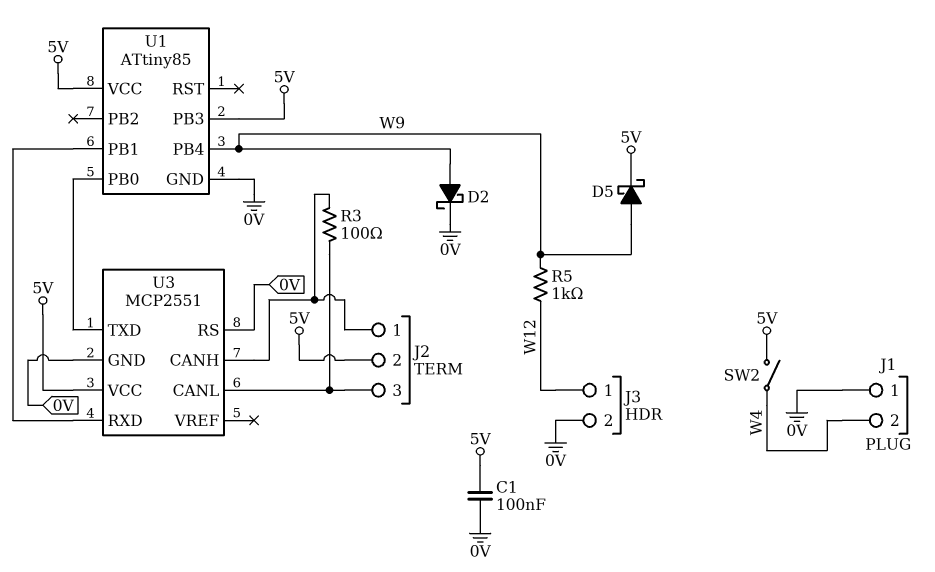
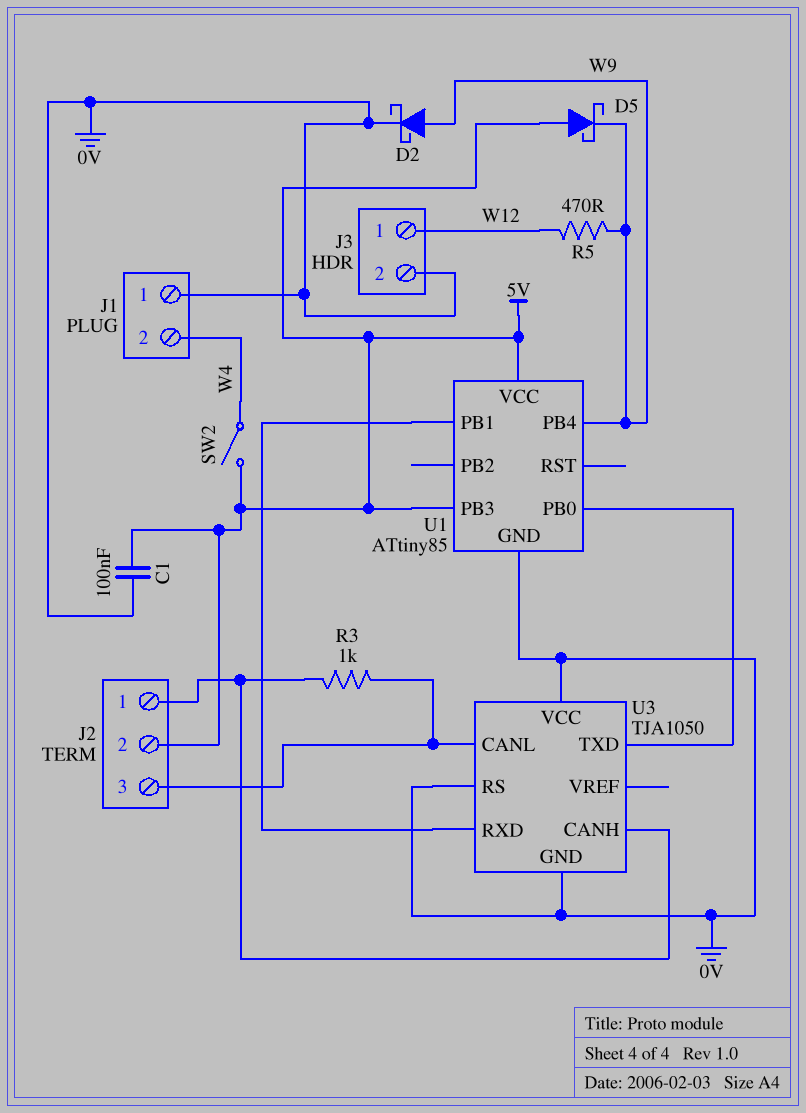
D5: schottky (A W9, K 5V) -> schottky (A 5V, K W9)
R3: 100 (J2/1, J2/3) -> 1k (J2/1, J2/3)
R5: 1k (W9, W12) -> 470 (W9, W12)
U3: MCP2551 -> TJA1050
U3 pin VCC: 5V -> 0V

